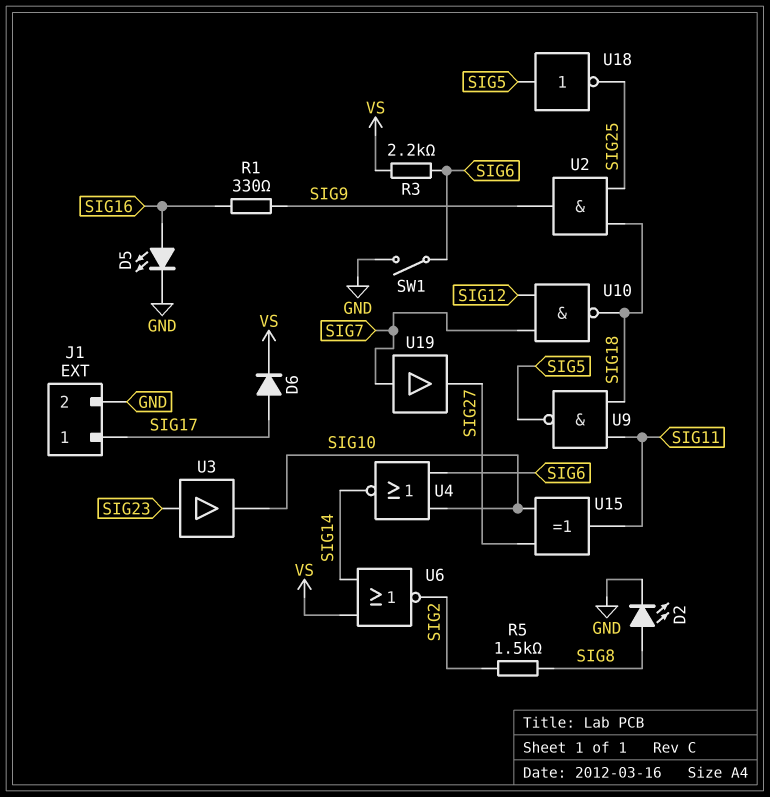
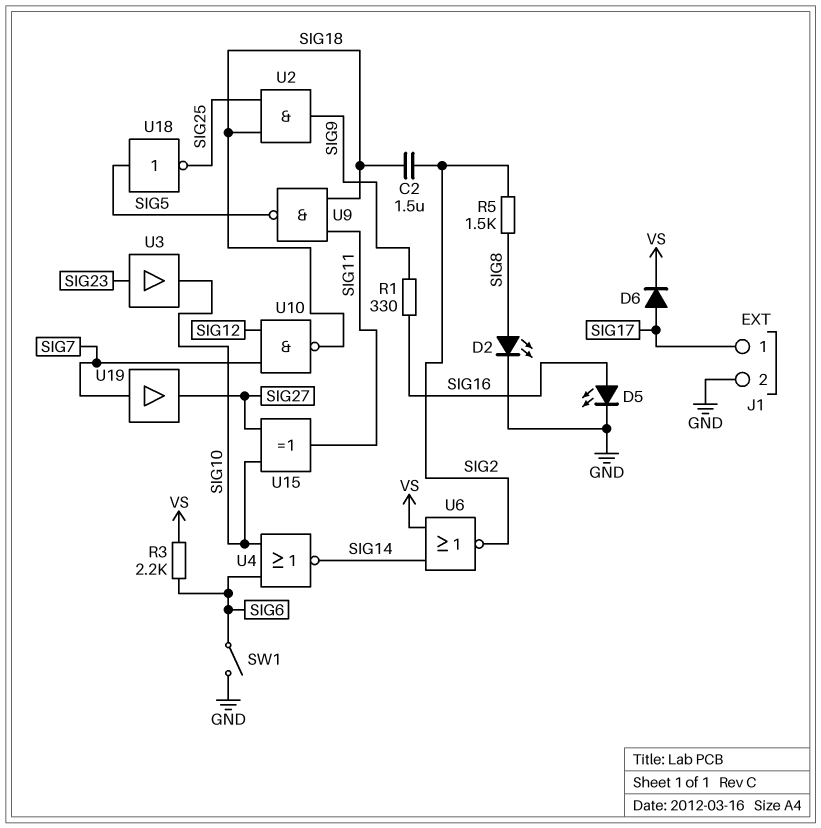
C2: none -> 1.5uF (SIG2, SIG18)

